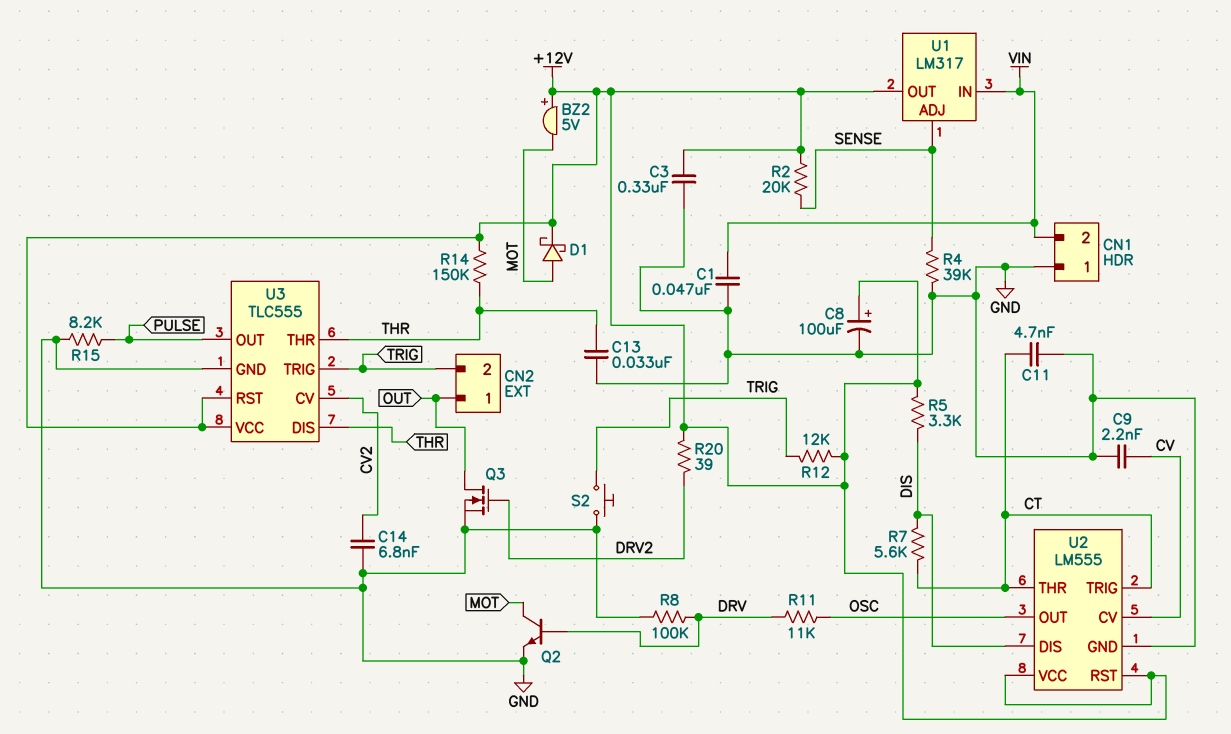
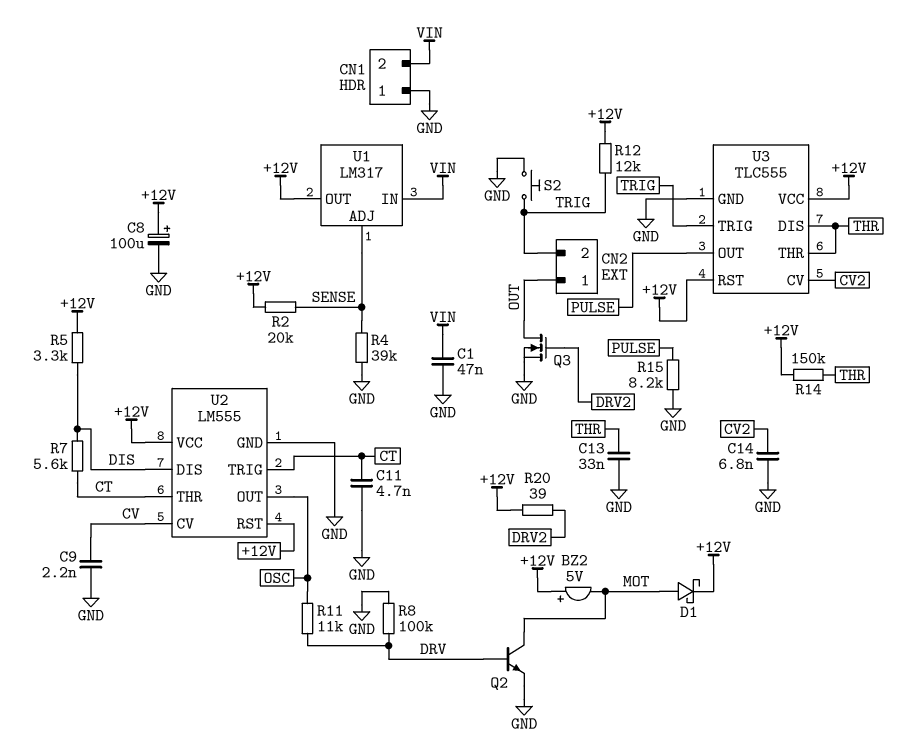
C3: 330nF (+12V, GND) -> none

